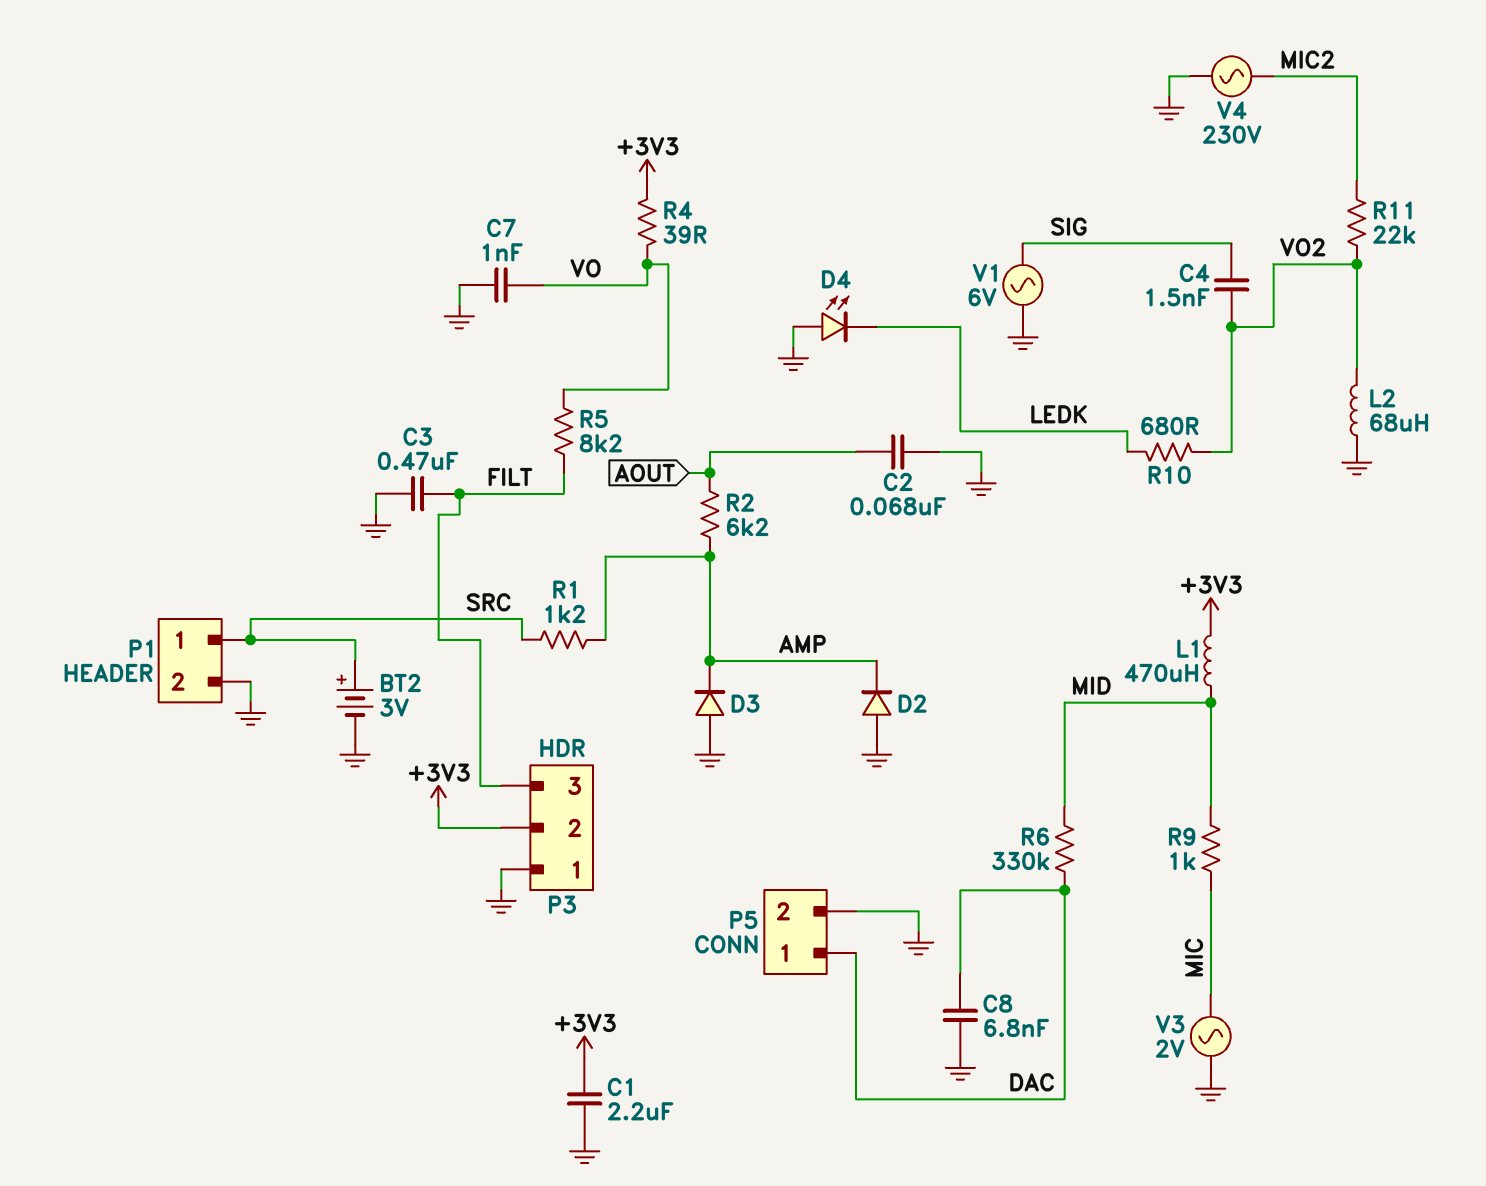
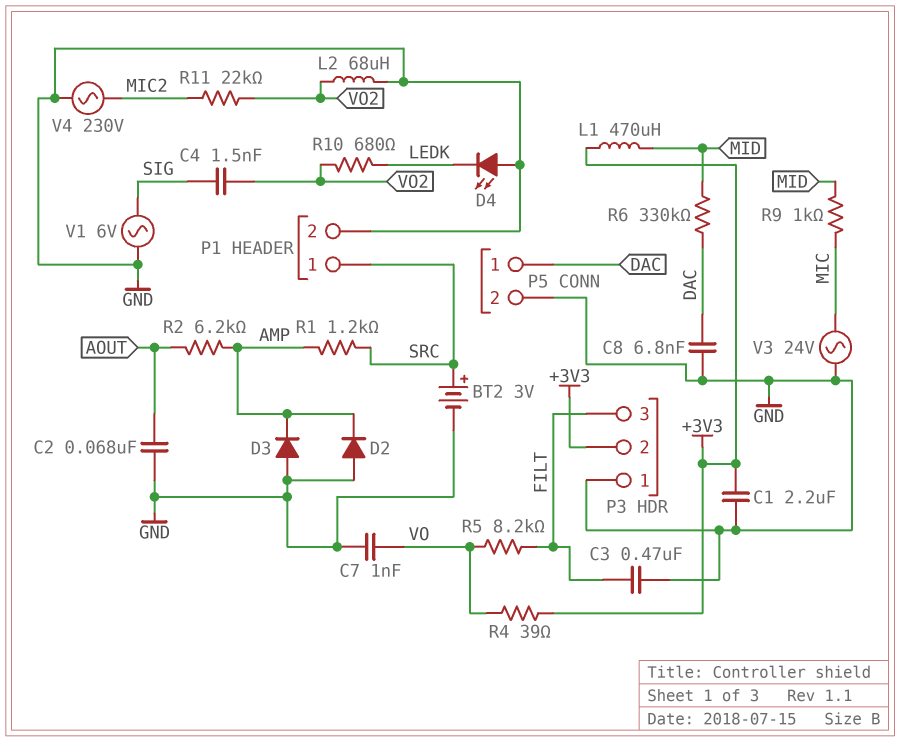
V3: AC 2V (GND, MIC) -> AC 24V (GND, MIC)

